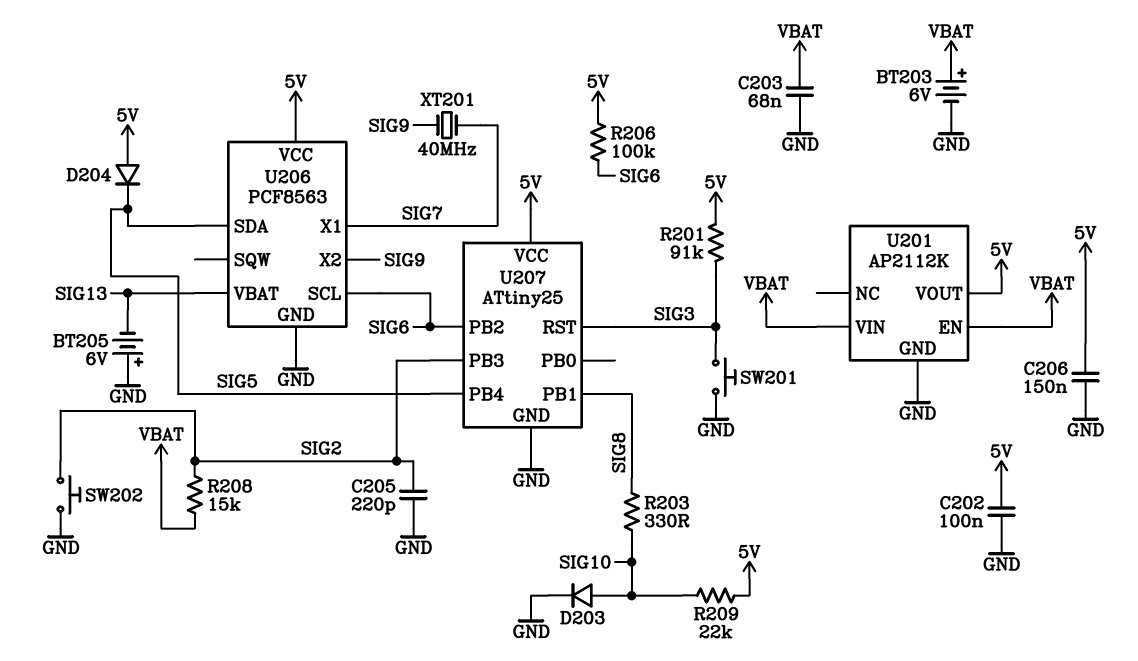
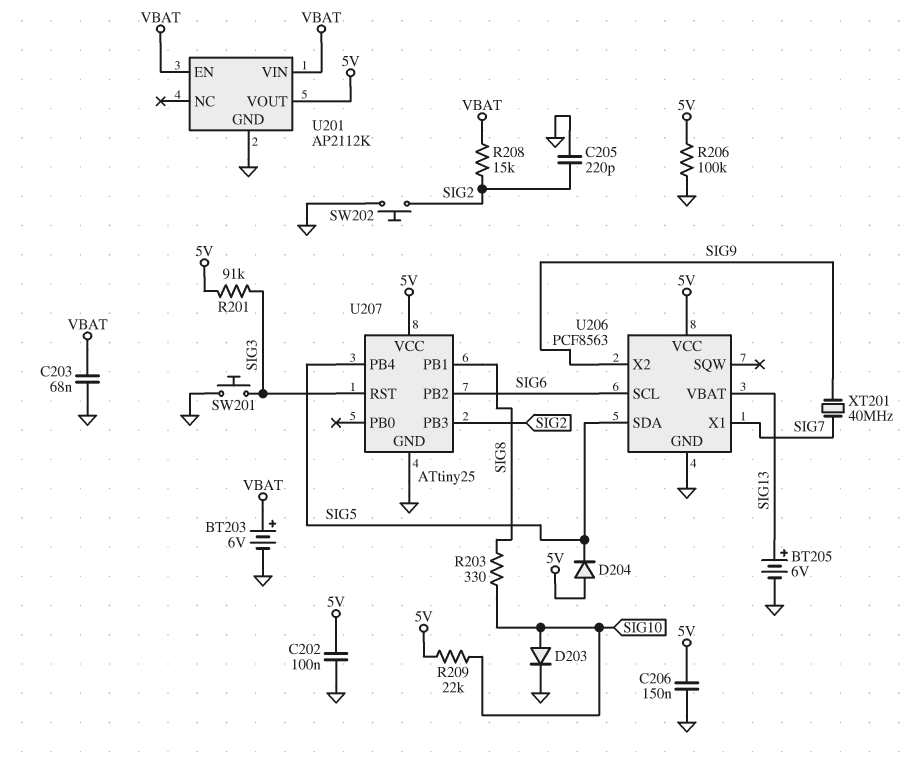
BT205: 6V (plus GND, minus SIG13) -> 6V (plus SIG13, minus GND)
R206: 100k (5V, SIG6) -> 100k (5V, GND)

